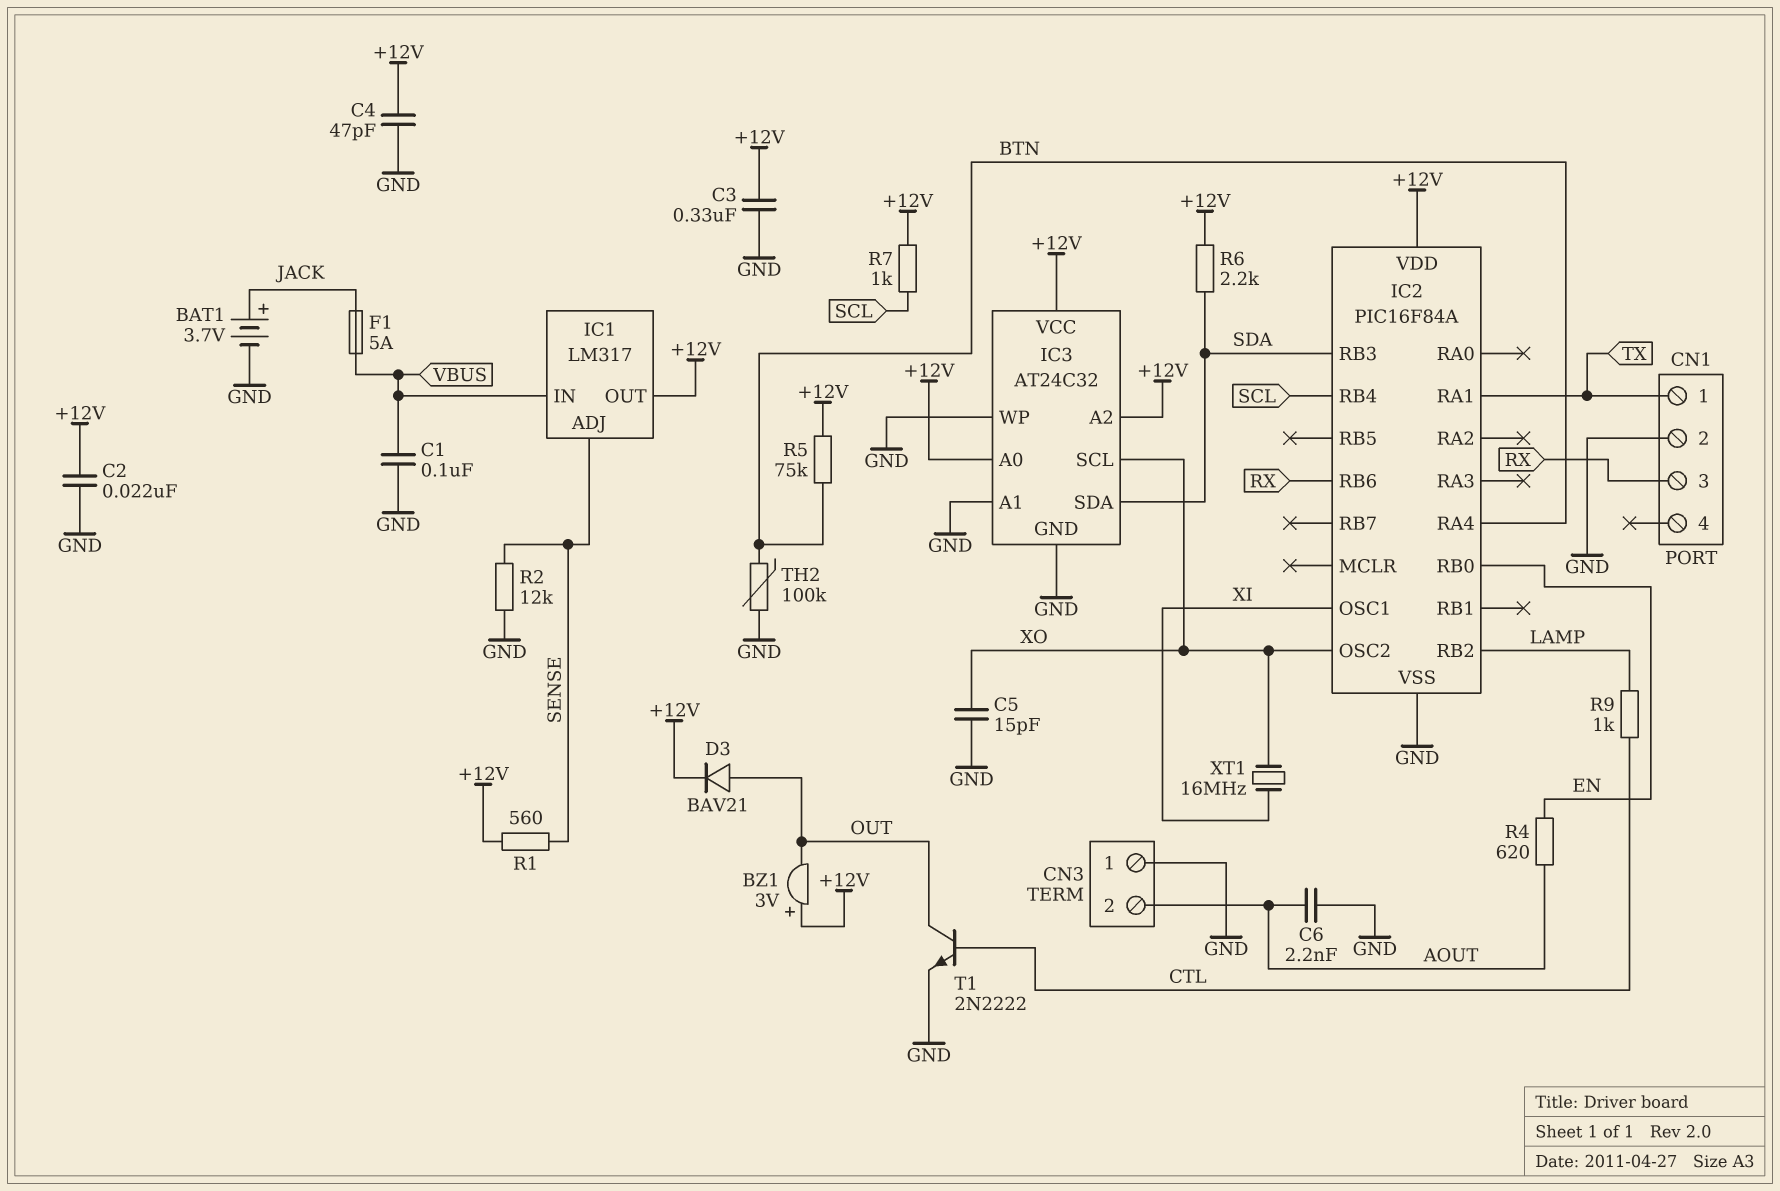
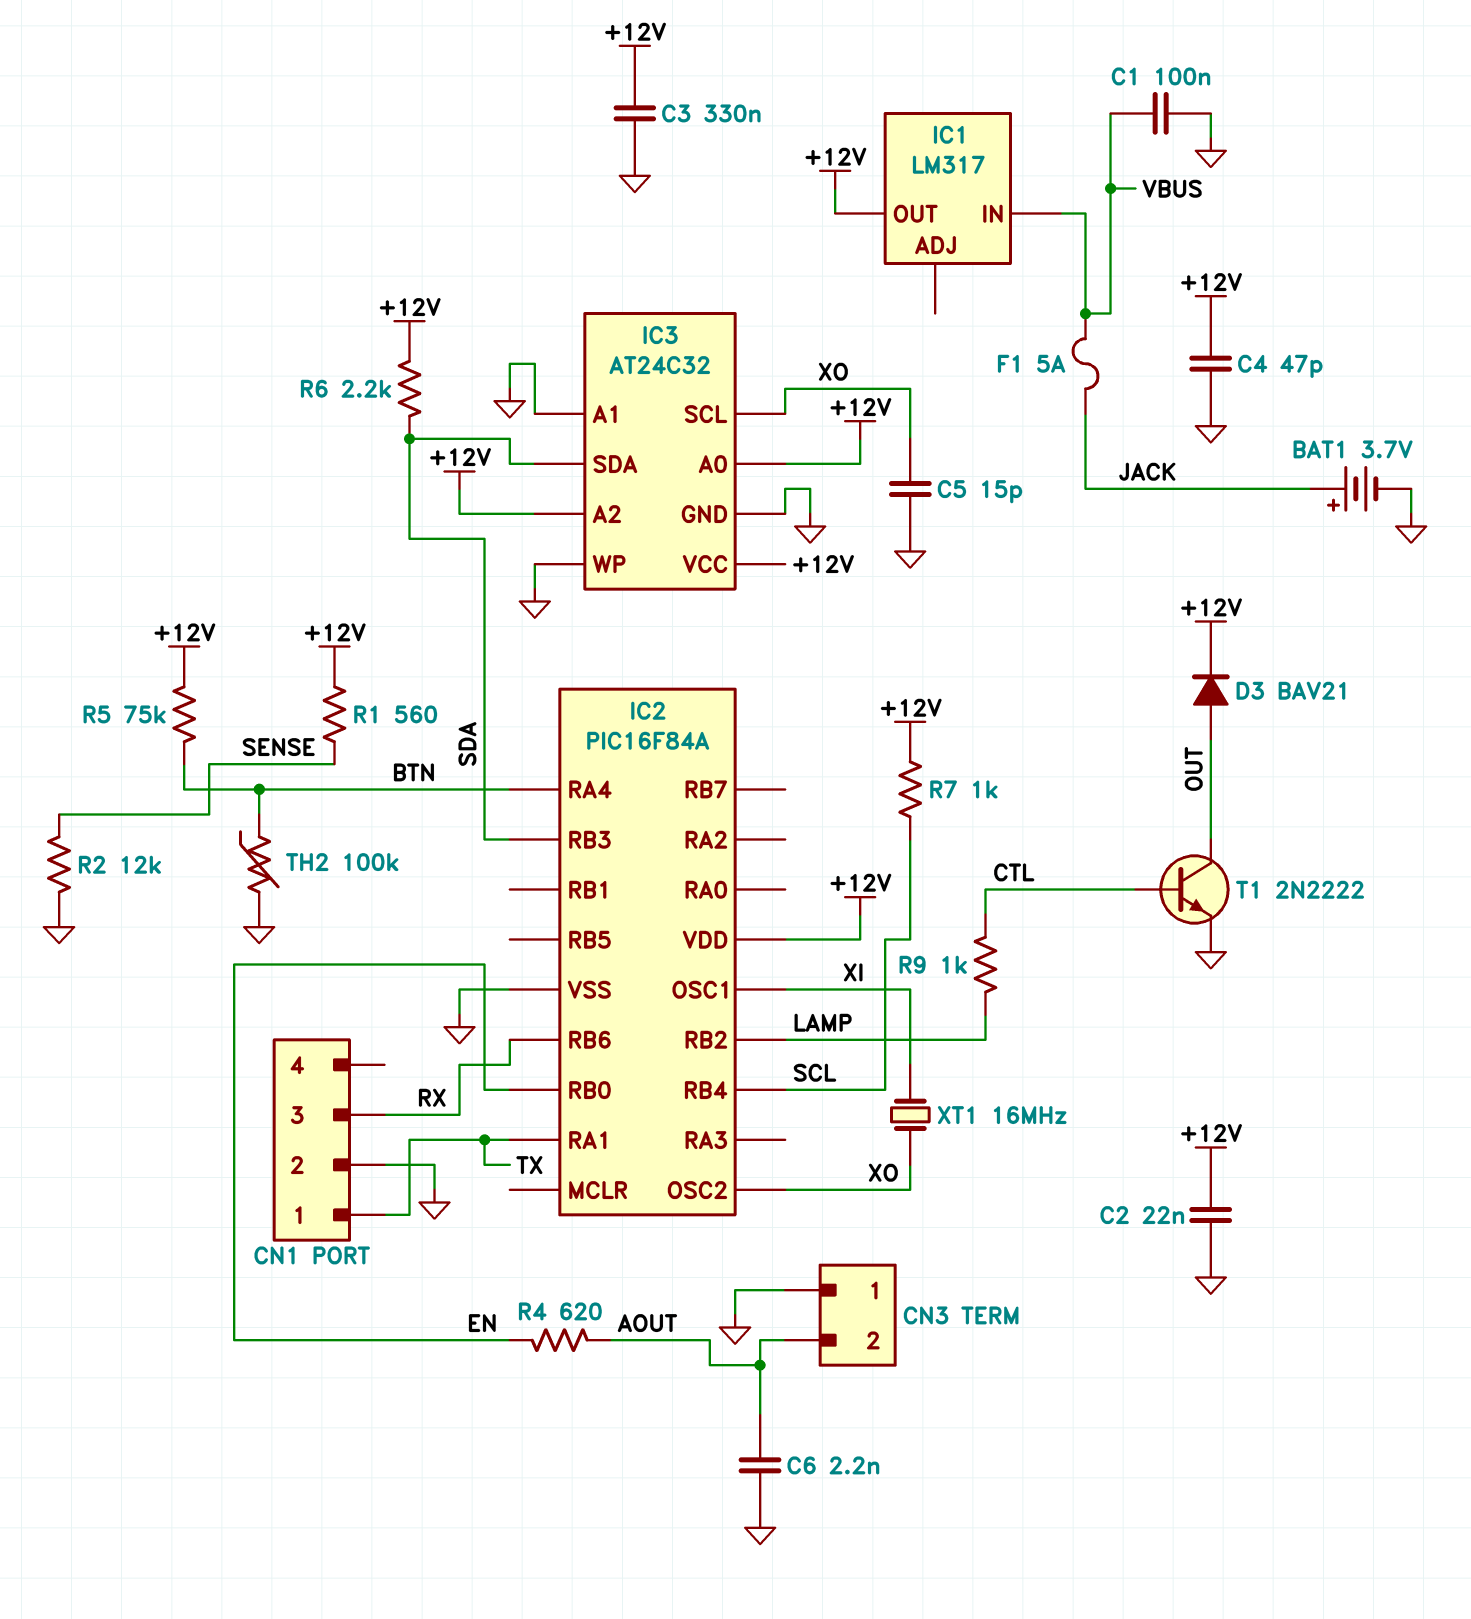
BZ1: buzzer 3V (plus +12V, minus OUT) -> none
IC1 pin ADJ: SENSE -> none

